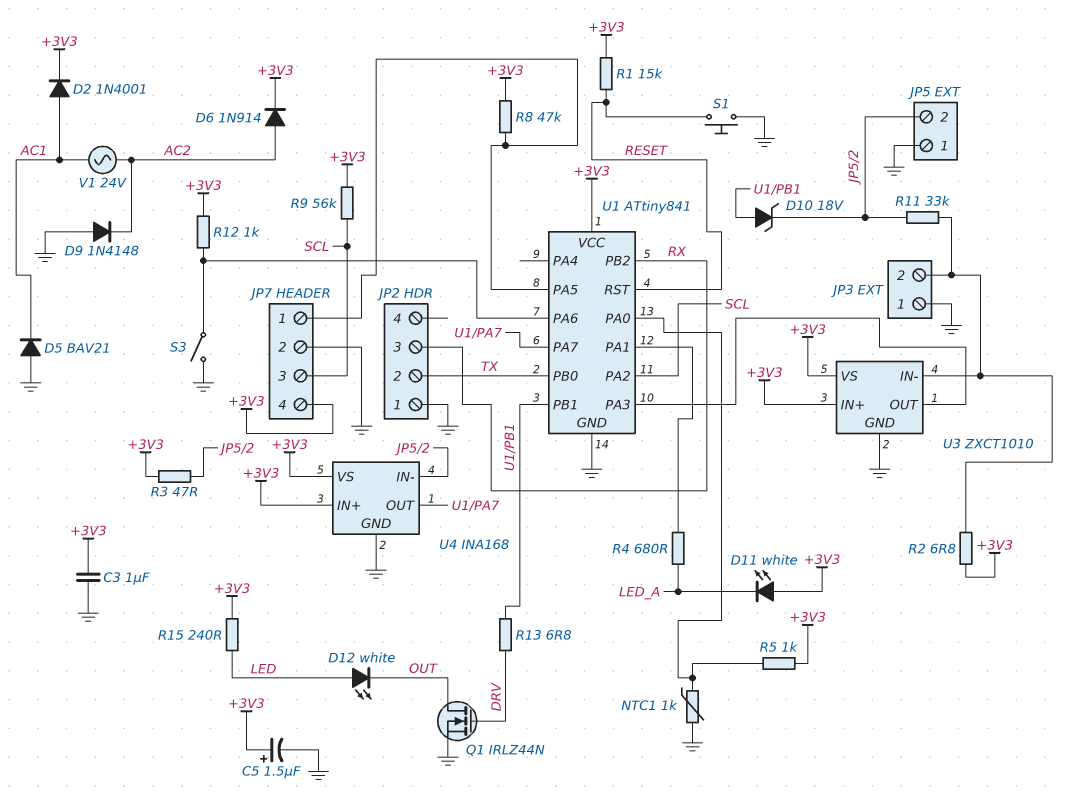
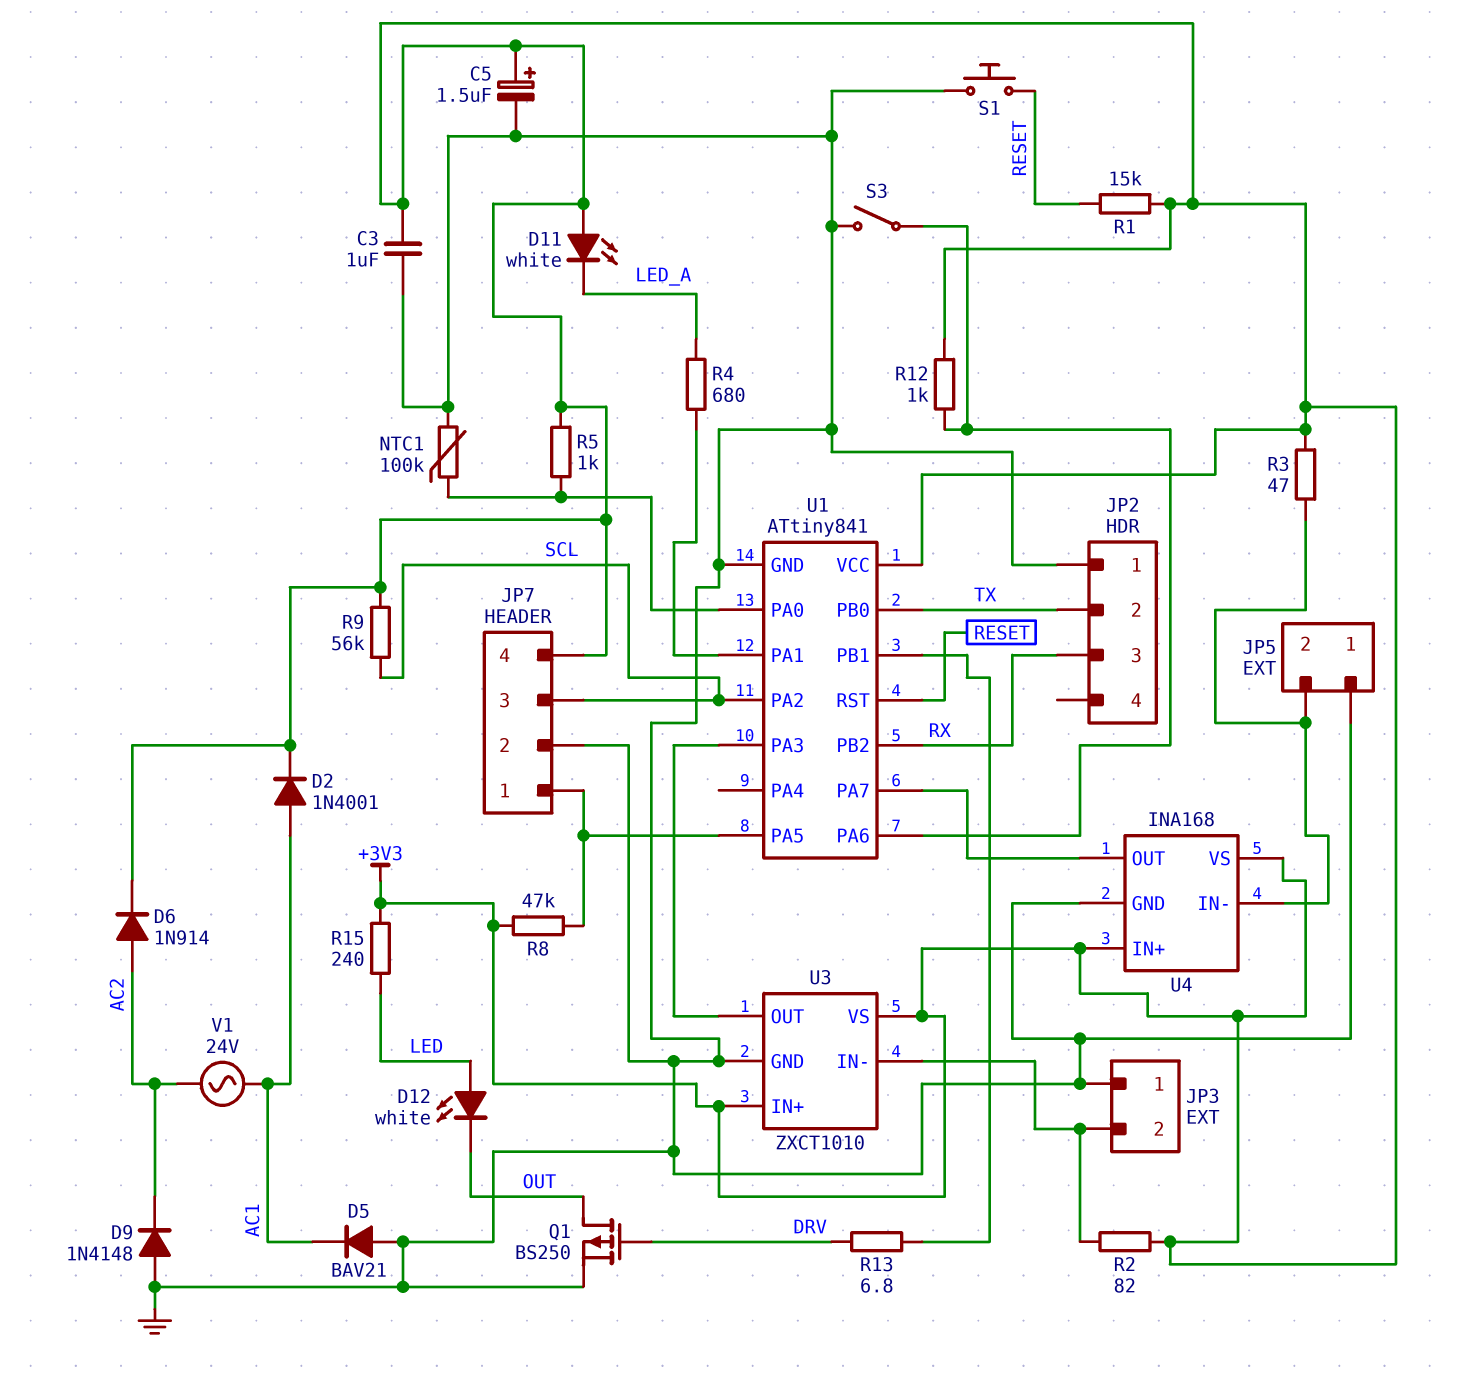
D10: zener 18V (A U1/PB1, K JP5/2) -> none
NTC1: 1k (GND, U1/PA0) -> 100k (GND, U1/PA0)
Q1: NMOS IRLZ44N (G DRV, D OUT, S GND) -> PMOS BS250 (G DRV, D OUT, S GND)
R2: 6.8 (+3V3, JP3/2) -> 82 (+3V3, JP3/2)
R11: 33k (JP3/2, JP5/2) -> none

